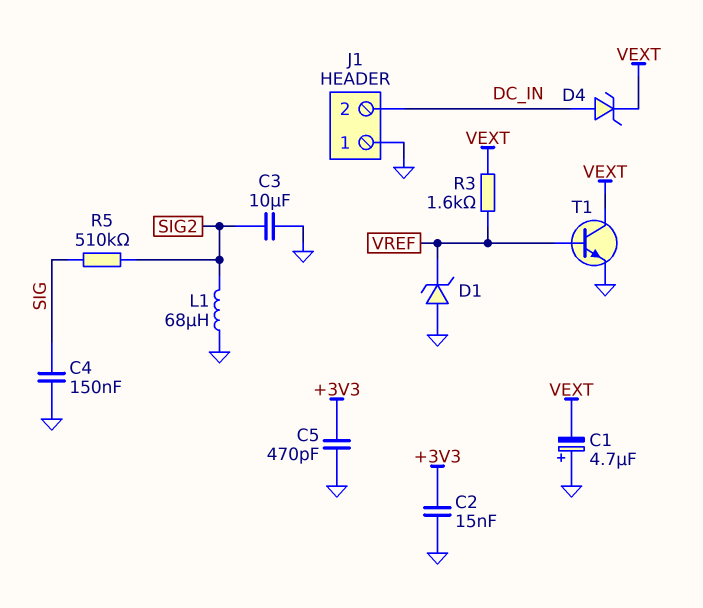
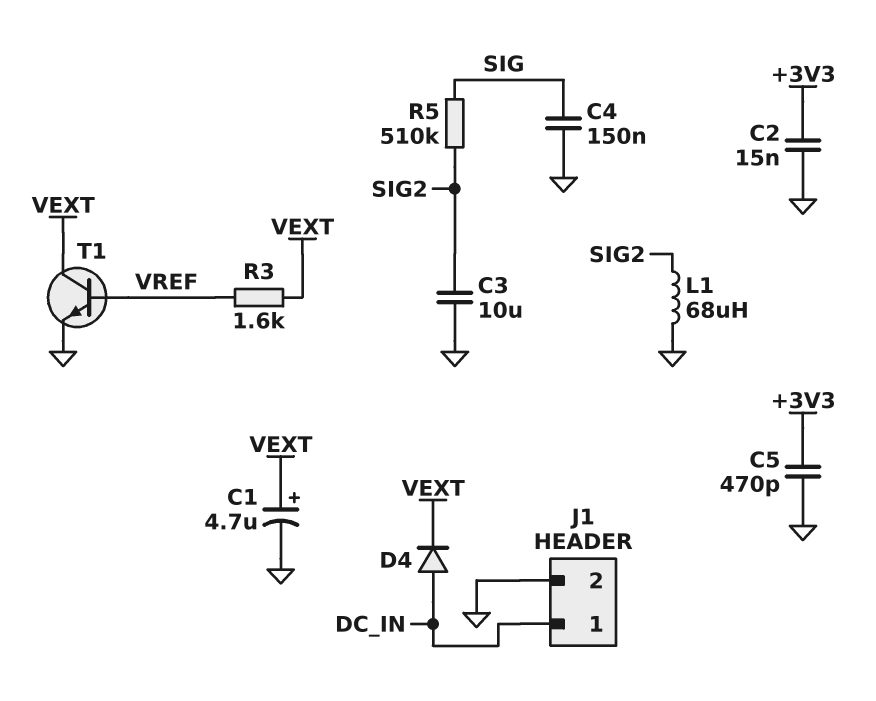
C1: 4.7uF (plus GND, minus VEXT) -> 4.7uF (plus VEXT, minus GND)
D1: zener (A GND, K VREF) -> none
D4: zener (A DC_IN, K VEXT) -> diode (A DC_IN, K VEXT)
J1 pin 1: GND -> DC_IN
J1 pin 2: DC_IN -> GND

